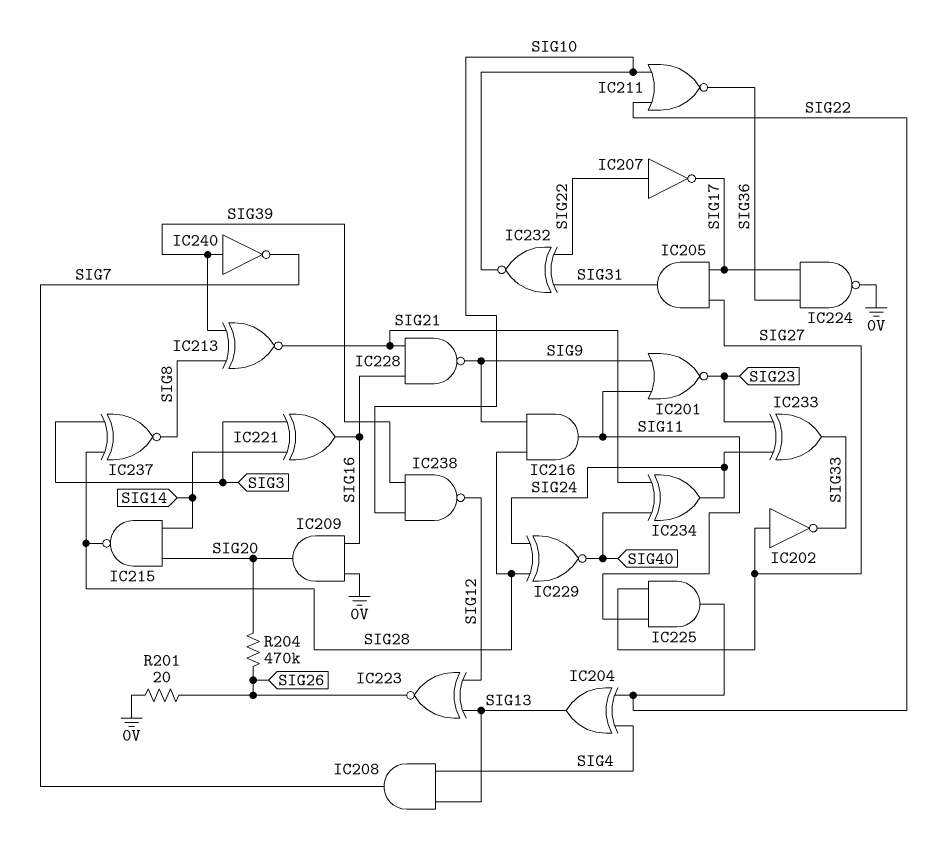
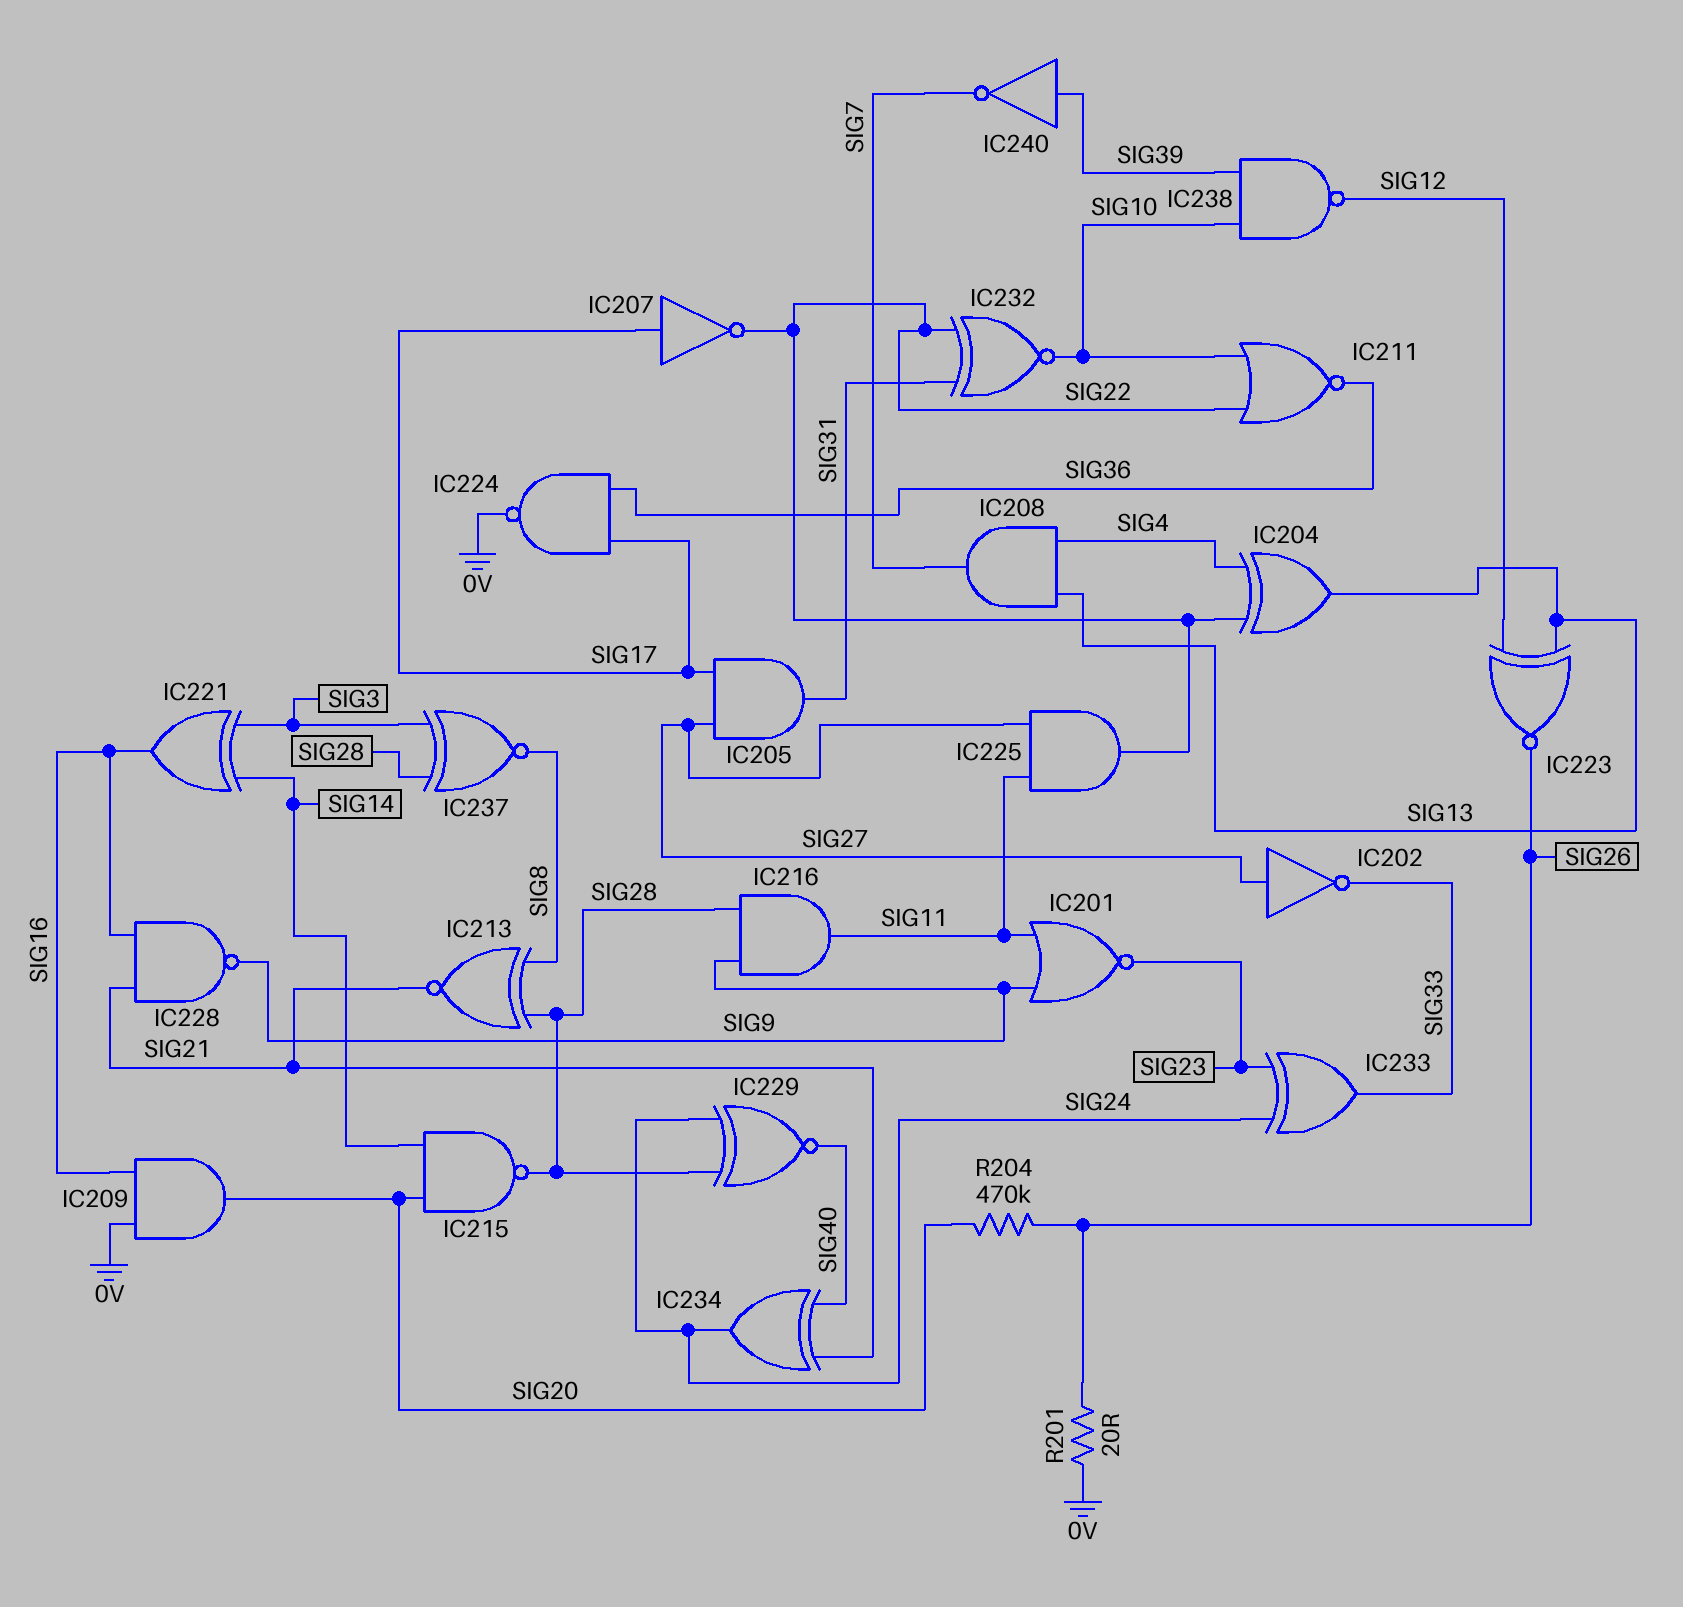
IC207: NOT (in SIG22, out SIG17) -> NOT (in SIG17, out SIG22)
IC213: XNOR (in SIG8, in SIG39, out SIG21) -> XNOR (in SIG8, in SIG28, out SIG21)

